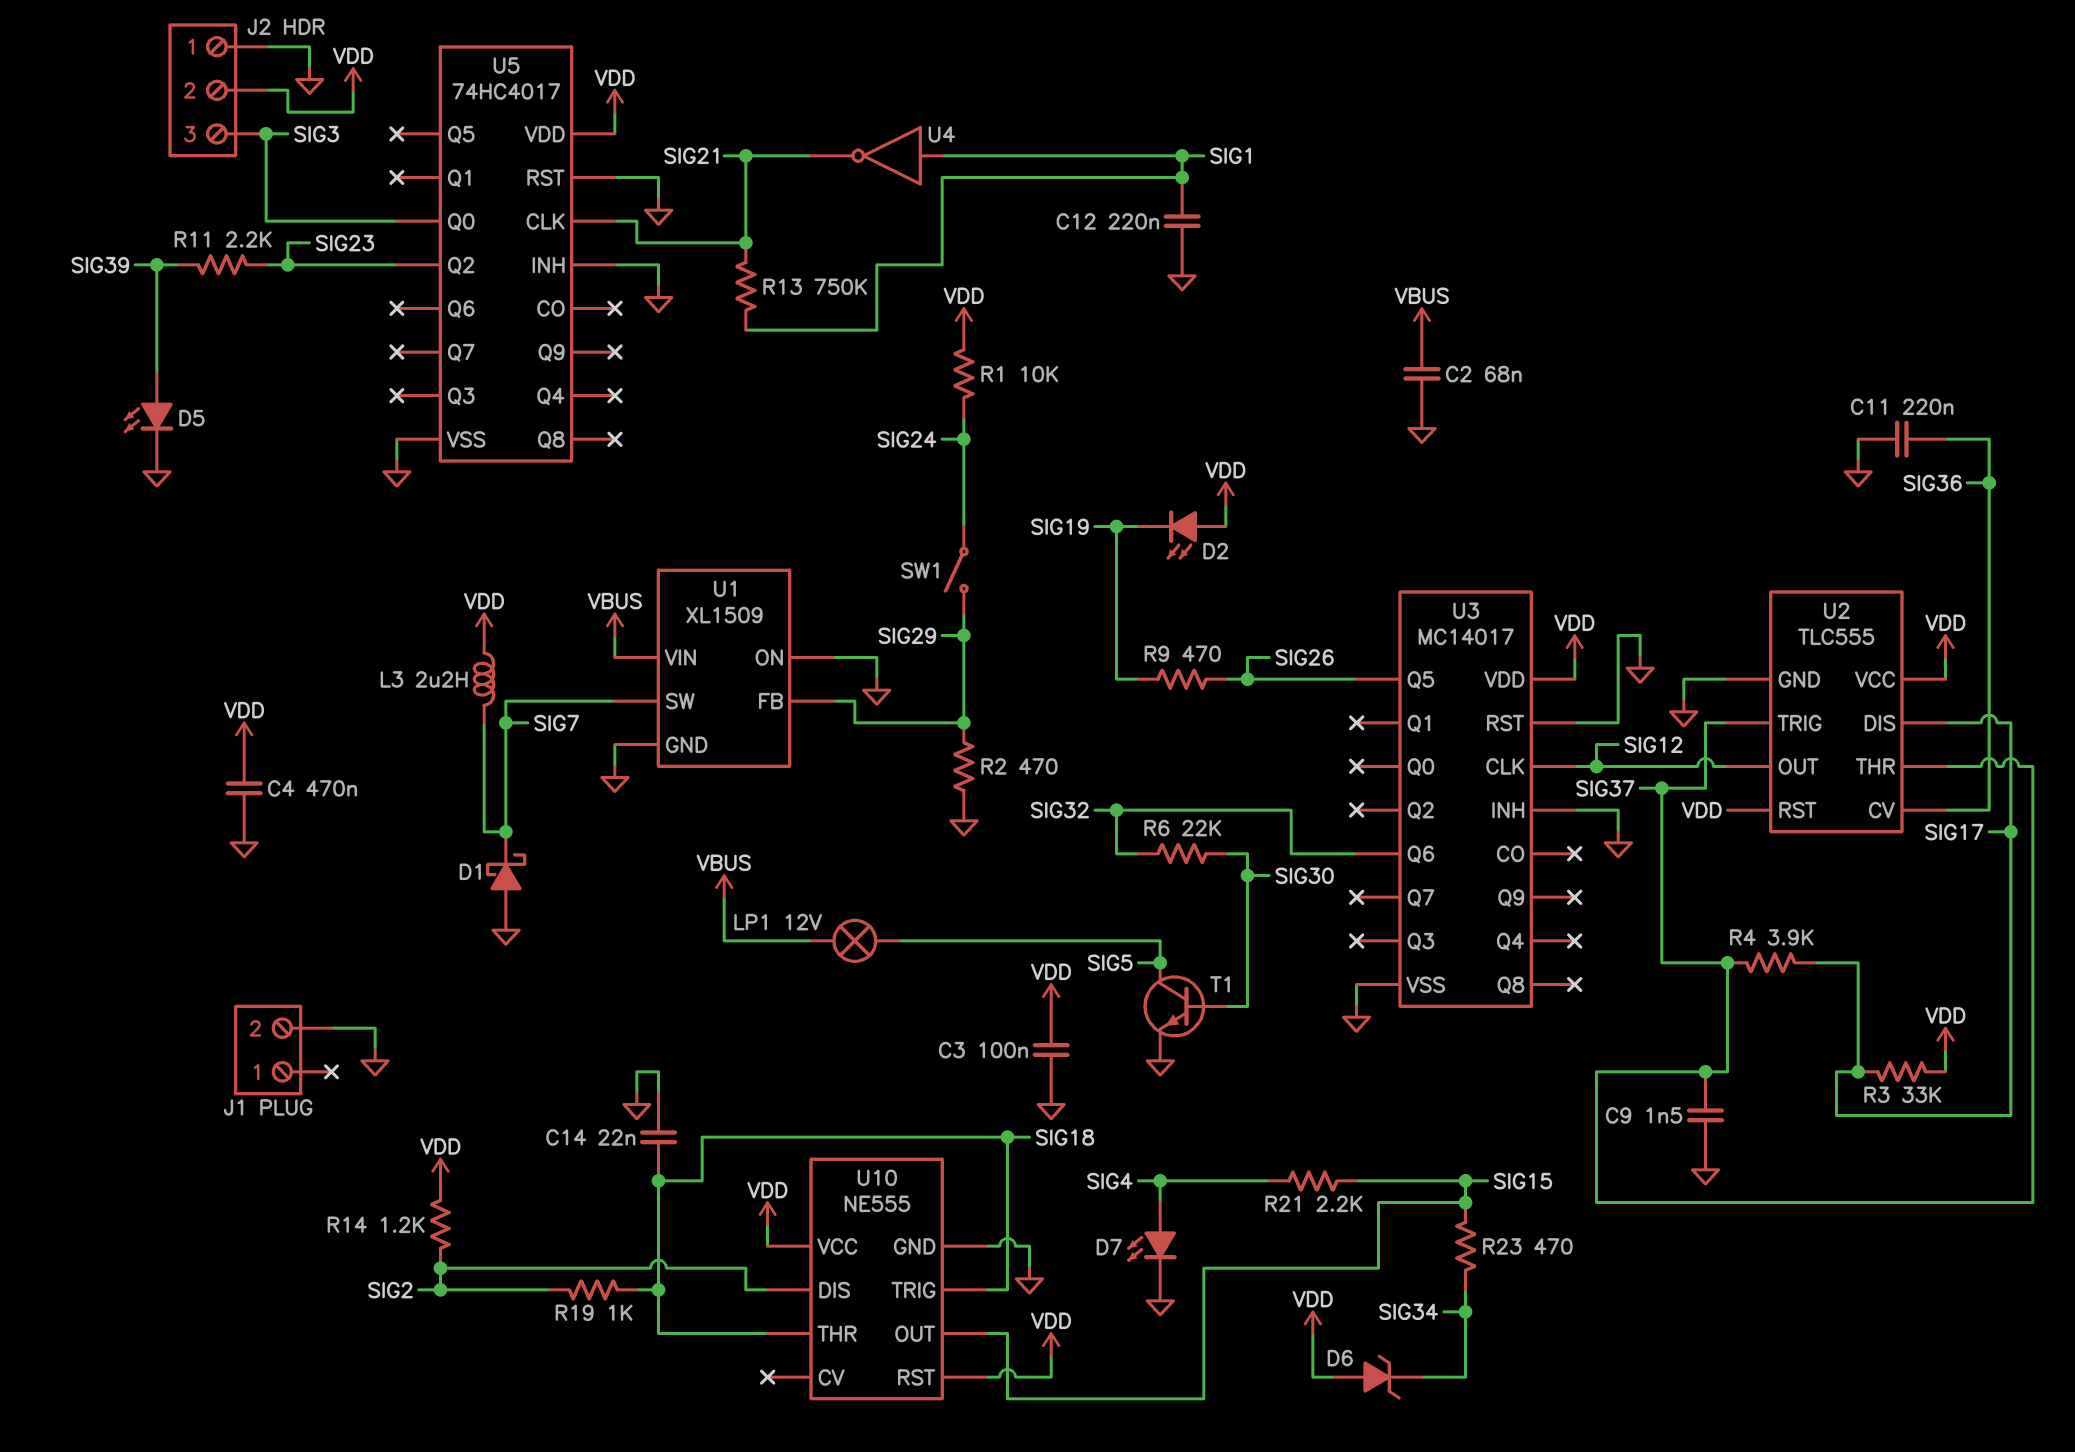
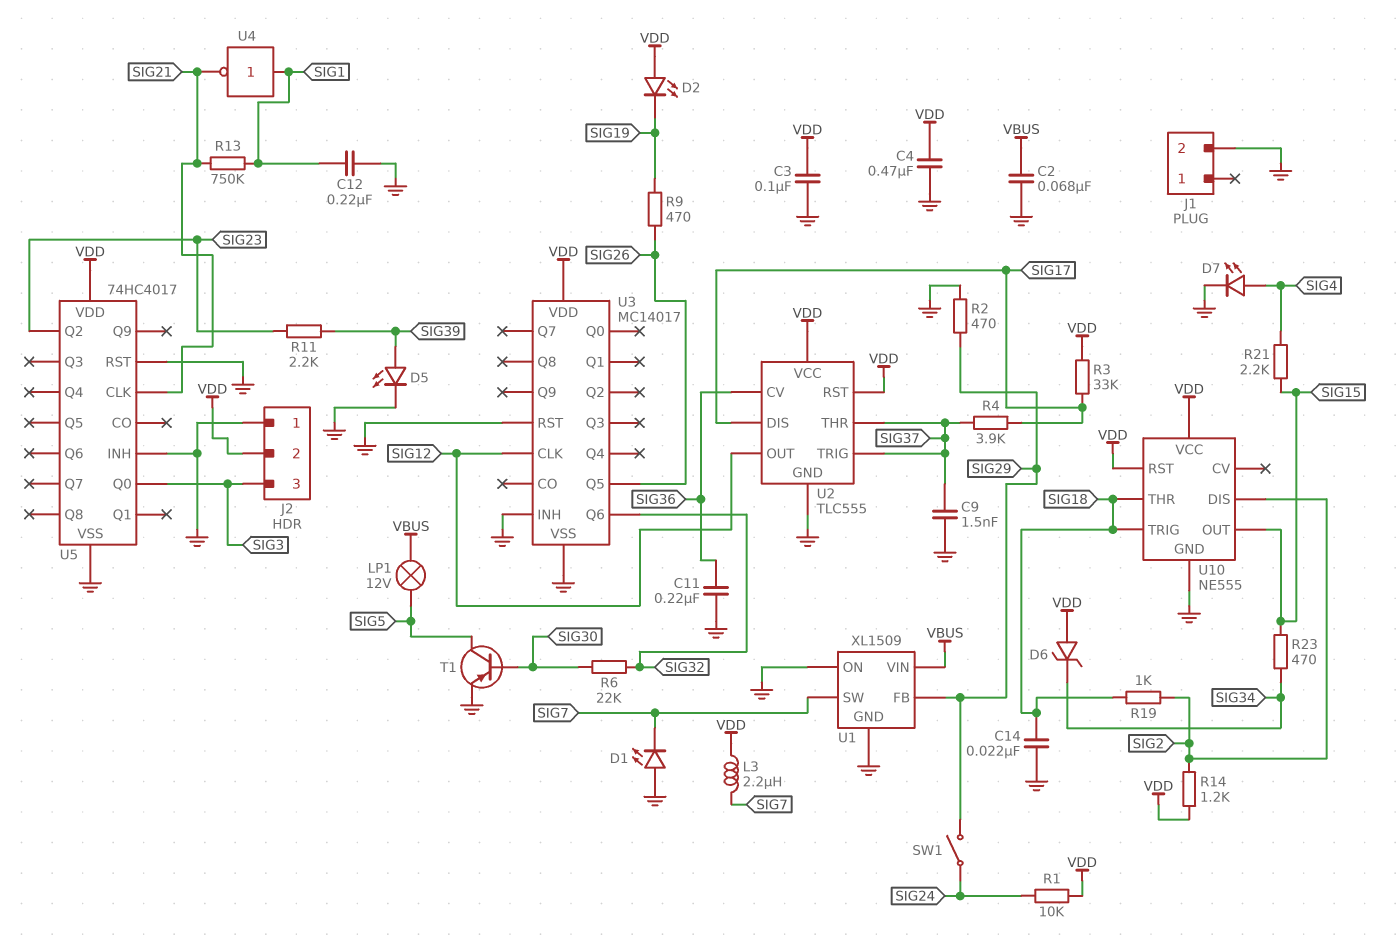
D1: schottky (A GND, K SIG7) -> LED (A GND, K SIG7)
T1: NPN (B SIG30, C SIG5, E GND) -> PNP (B SIG30, C SIG5, E GND)

